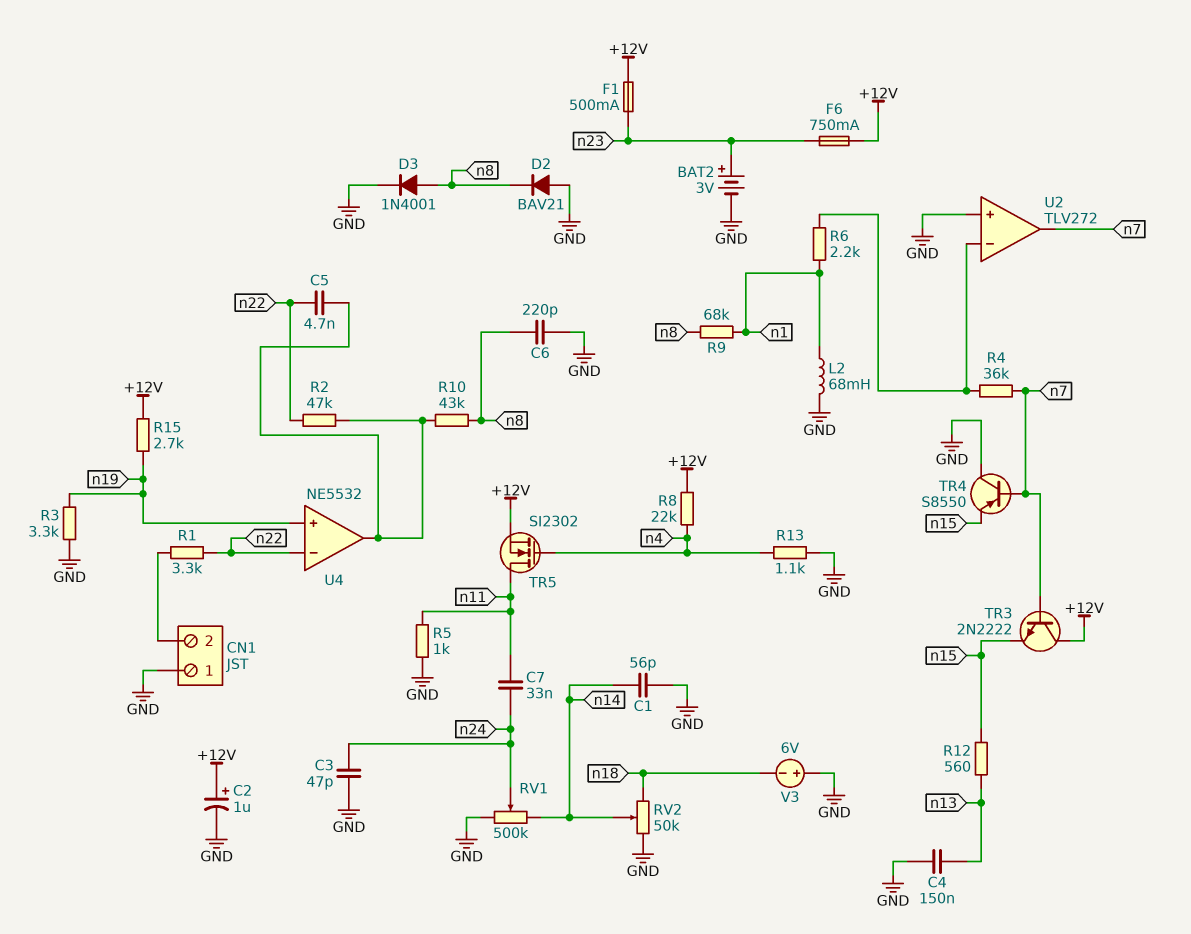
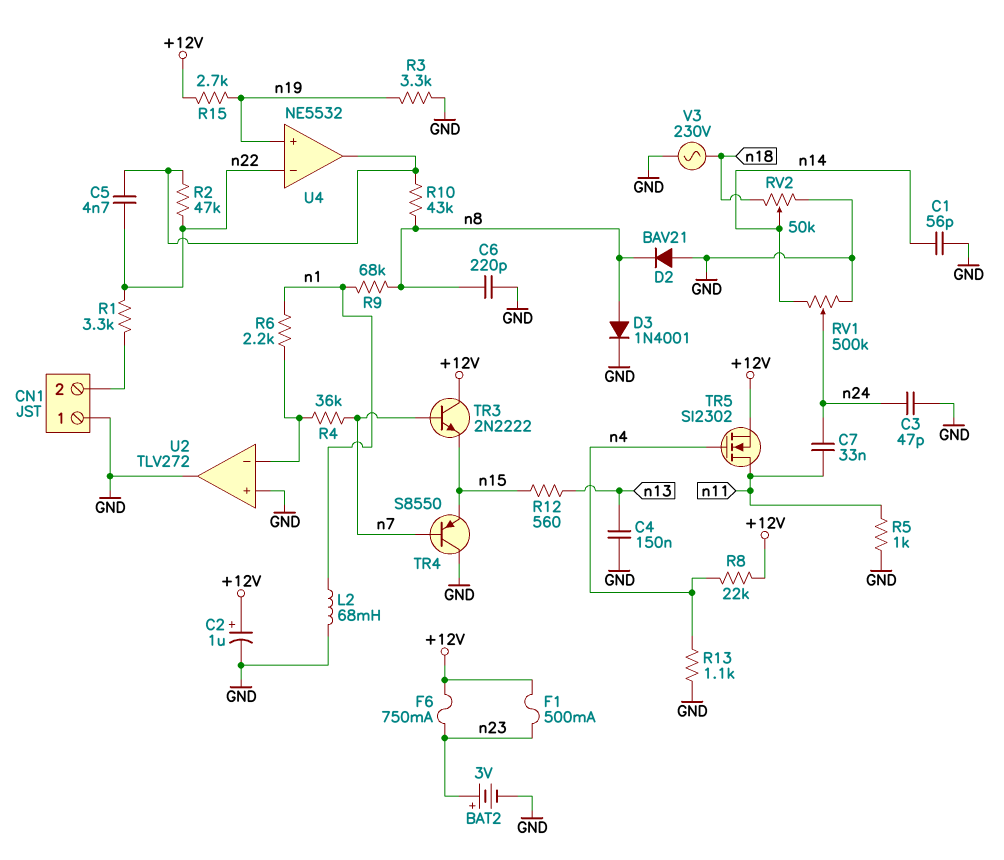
U2 pin out: n7 -> GND
V3: 6V (plus GND, minus n18) -> AC 230V (GND, n18)

